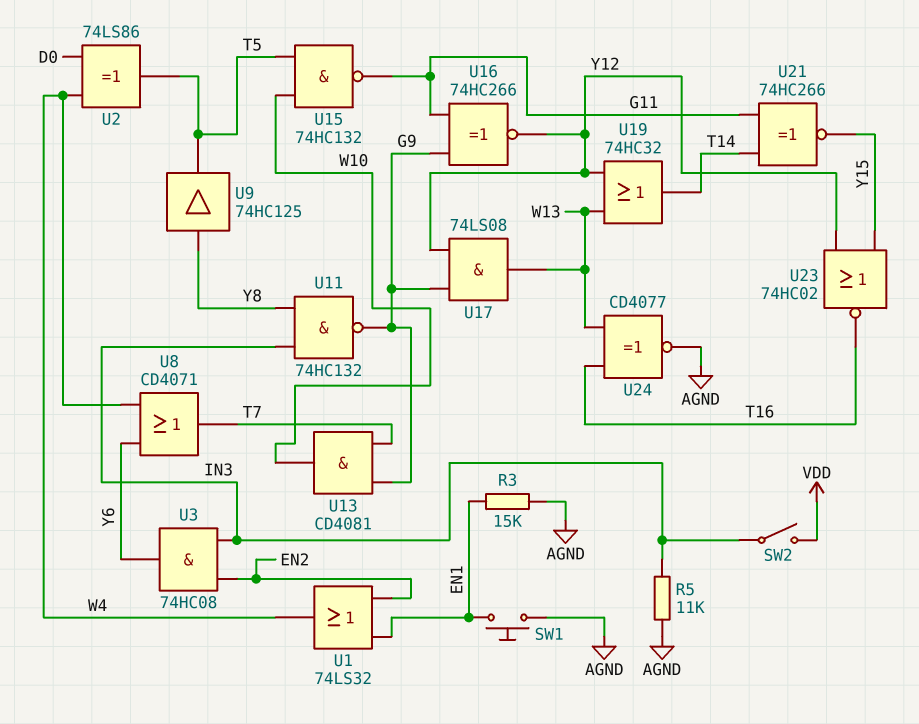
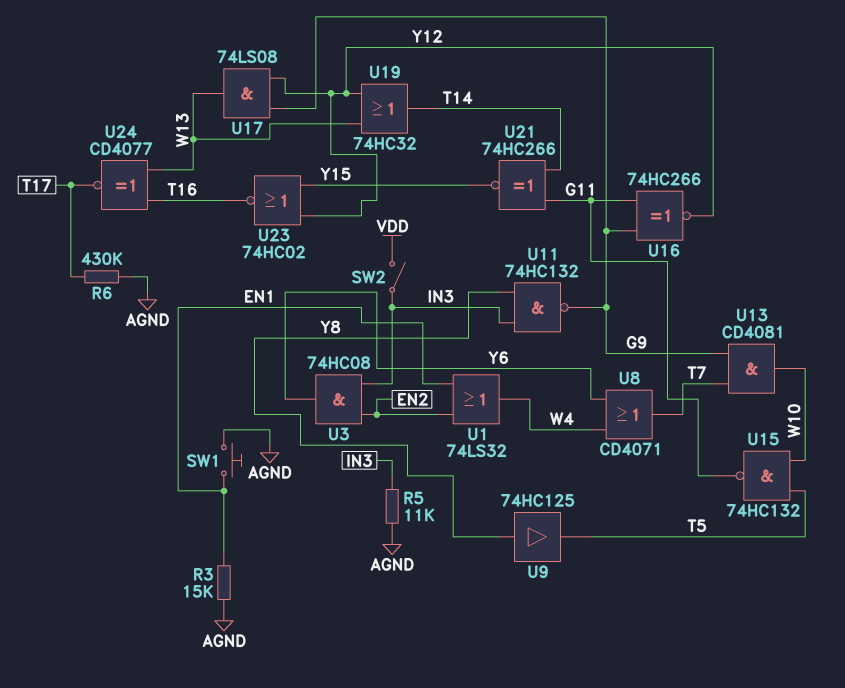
R6: none -> 430k (AGND, T17)
U2: XOR 74LS86 (in D0, in W4, out T5) -> none
U24: XNOR CD4077 (in T16, in W13, out AGND) -> XNOR CD4077 (in T16, in W13, out T17)

